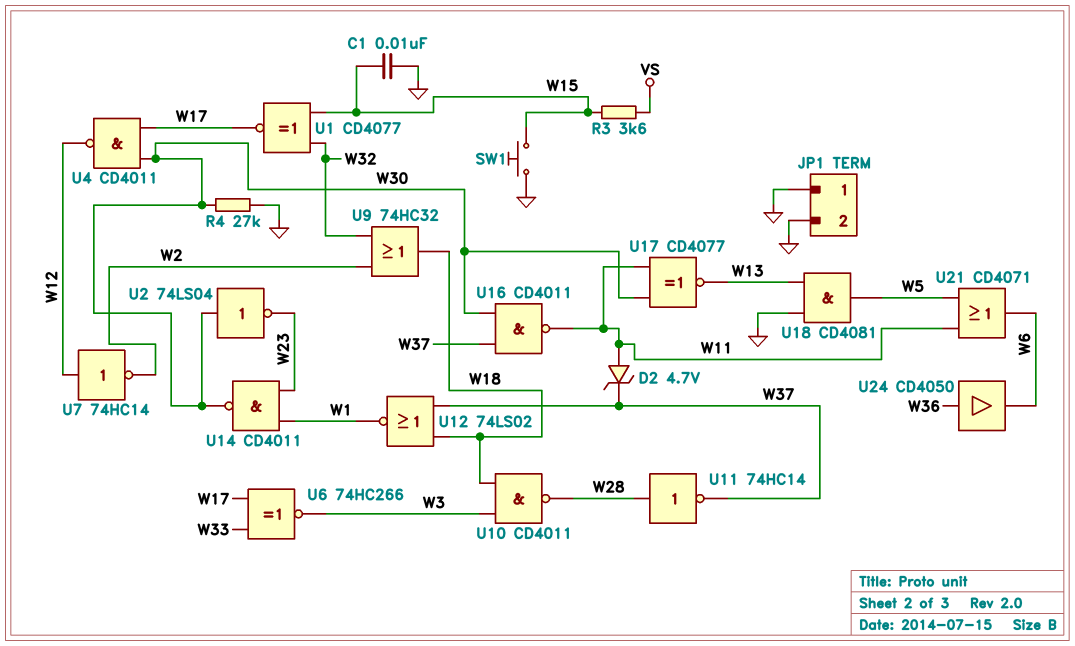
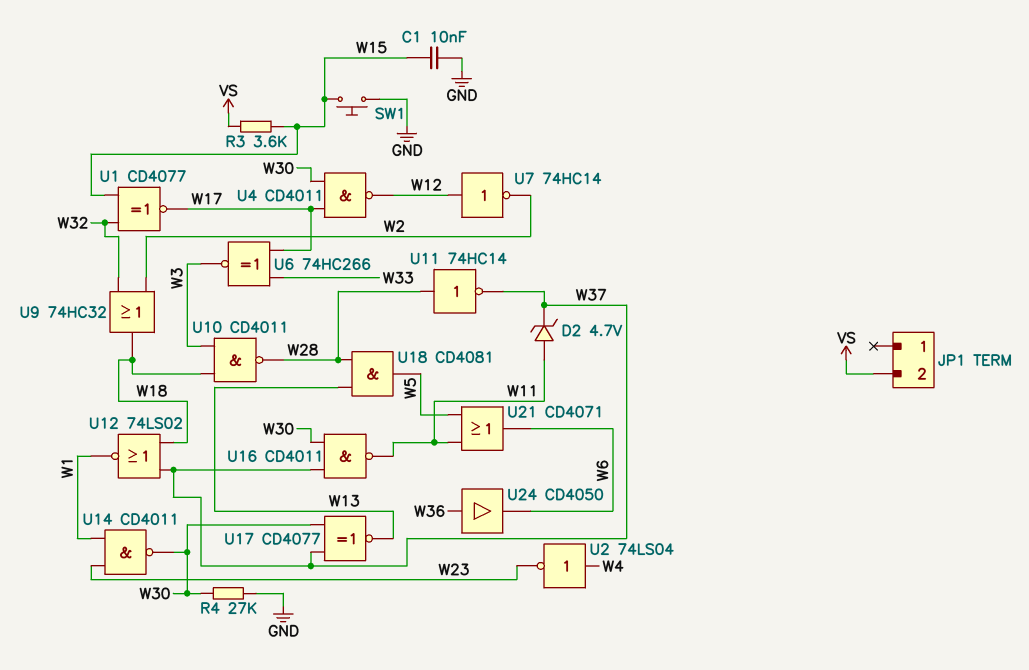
JP1 pin 1: GND -> none
JP1 pin 2: GND -> VS
U2: NOT 74LS04 (in W30, out W23) -> NOT 74LS04 (in W4, out W23)
U17: XNOR CD4077 (in W11, in W30, out W13) -> XNOR CD4077 (in W30, in W37, out W13)
U18: AND CD4081 (in GND, in W13, out W5) -> AND CD4081 (in W13, in W28, out W5)

